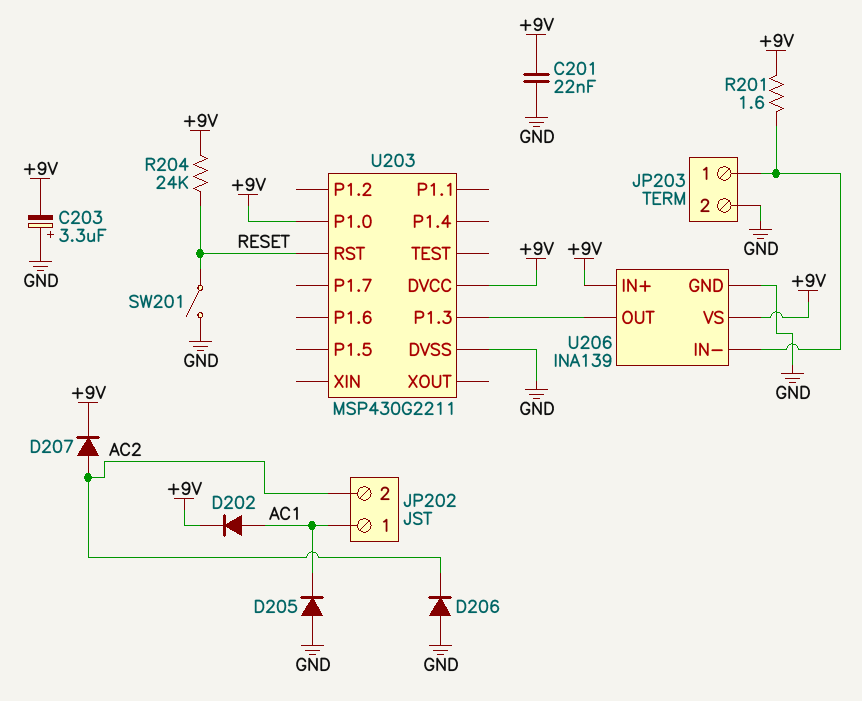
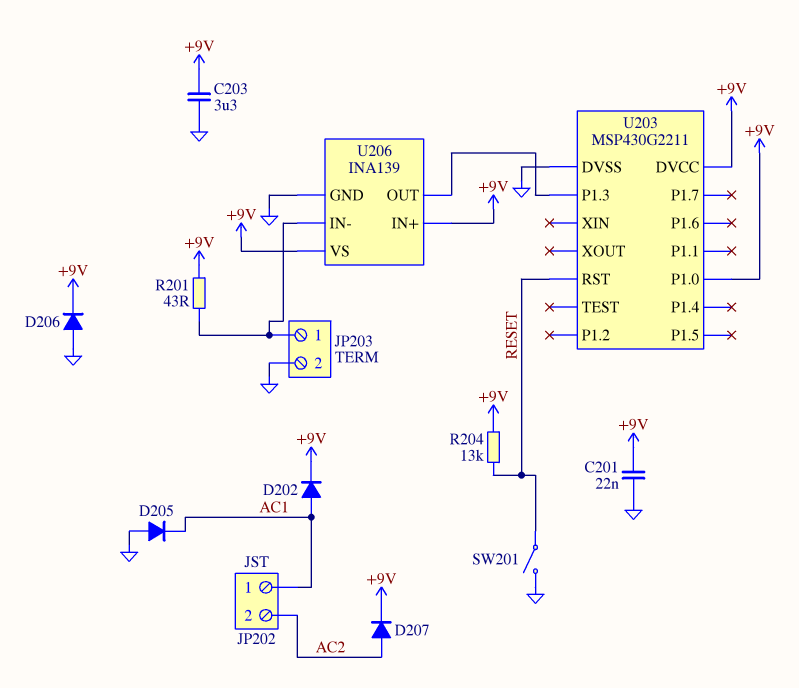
C203: 3.3uF (plus GND, minus +9V) -> 3.3uF (+9V, GND)
D206: diode (A GND, K AC2) -> diode (A GND, K +9V)
R201: 1.6 (+9V, JP203/1) -> 43 (+9V, JP203/1)
R204: 24k (+9V, RESET) -> 13k (+9V, RESET)

